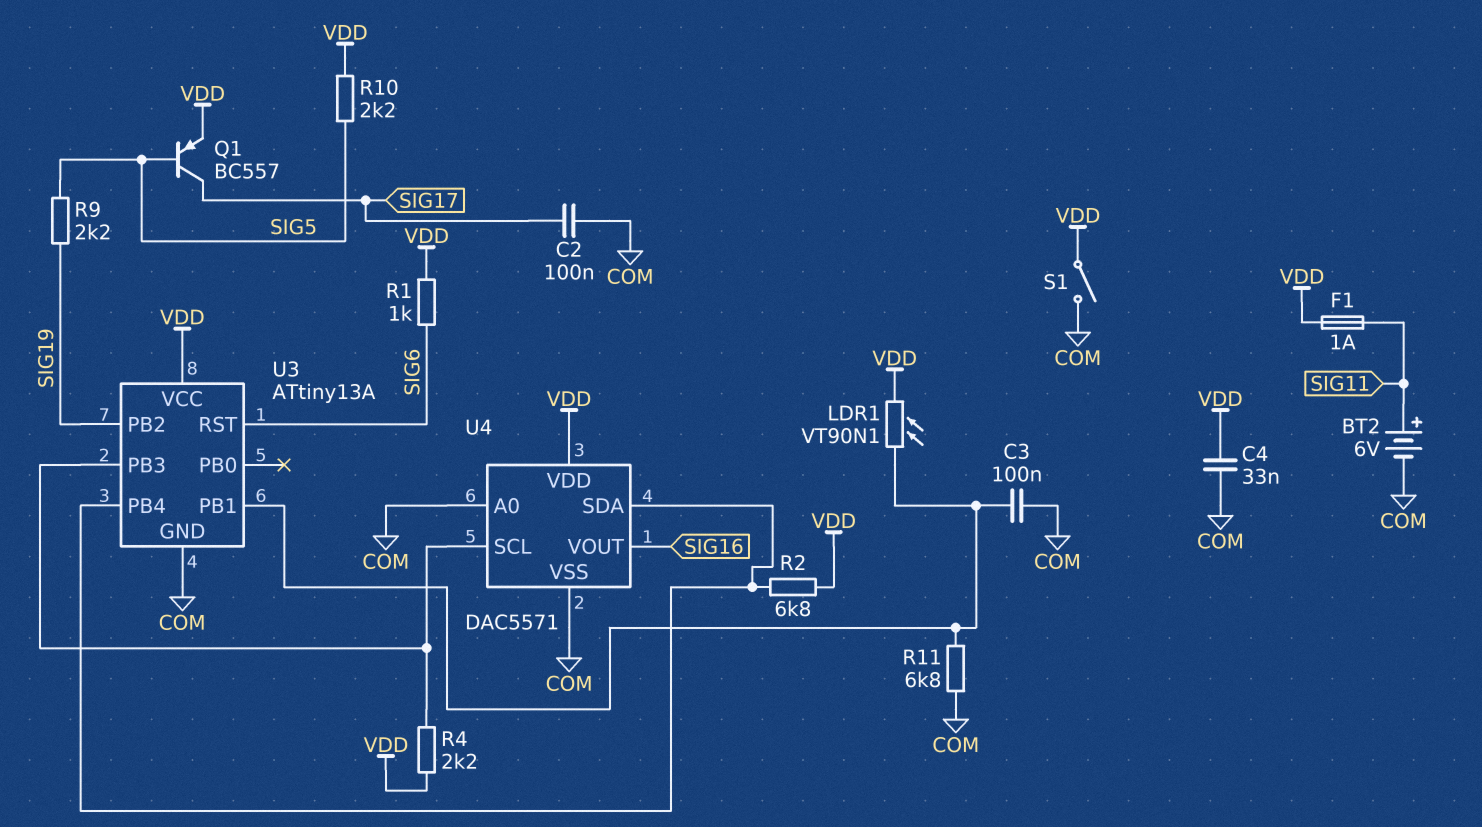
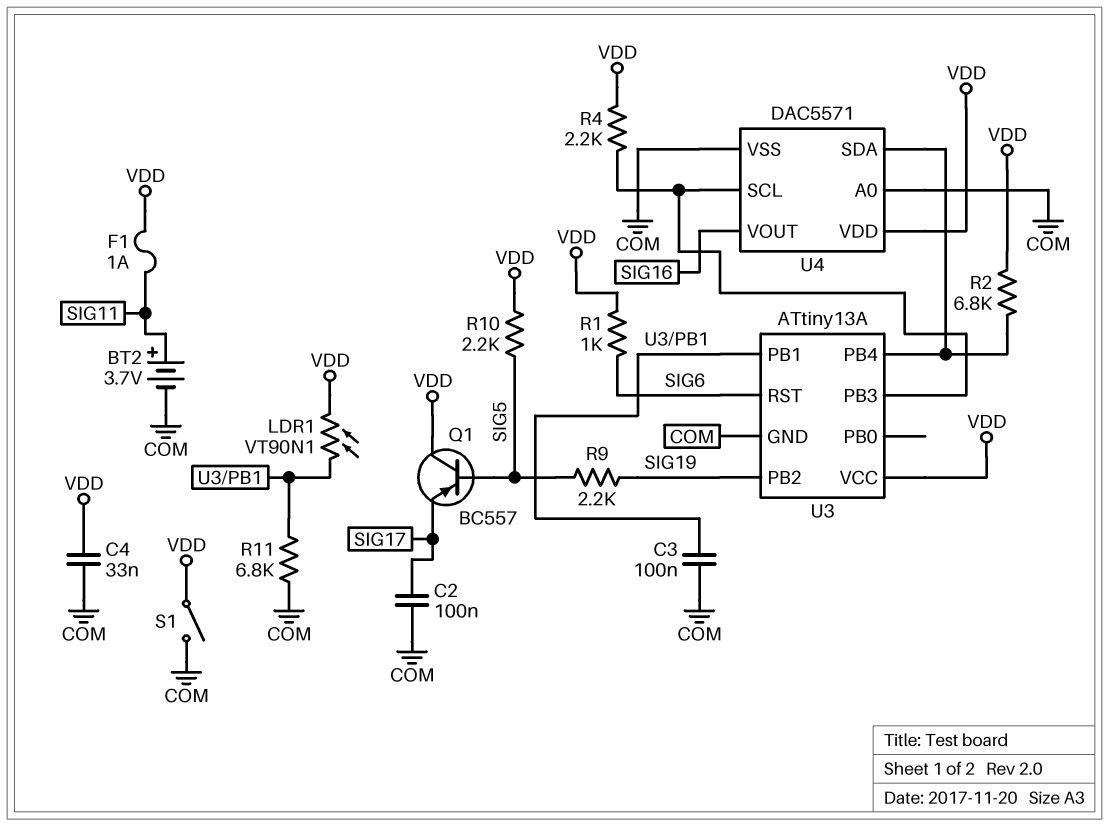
BT2: 6V (plus SIG11, minus COM) -> 3.7V (plus SIG11, minus COM)
Q1: PNP BC557 (B SIG5, C SIG17, E VDD) -> PNP BC557 (B SIG5, C VDD, E SIG17)

